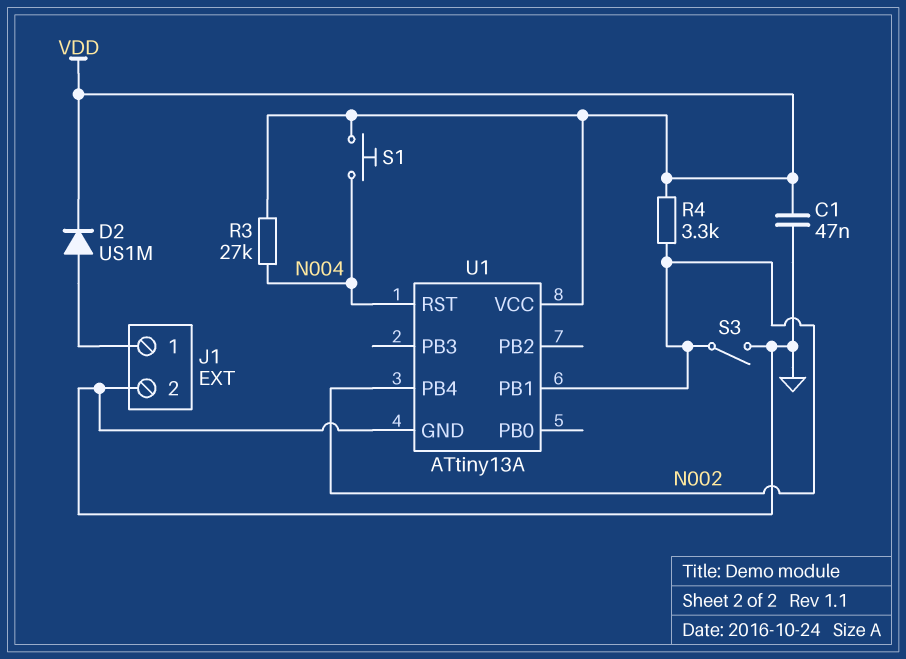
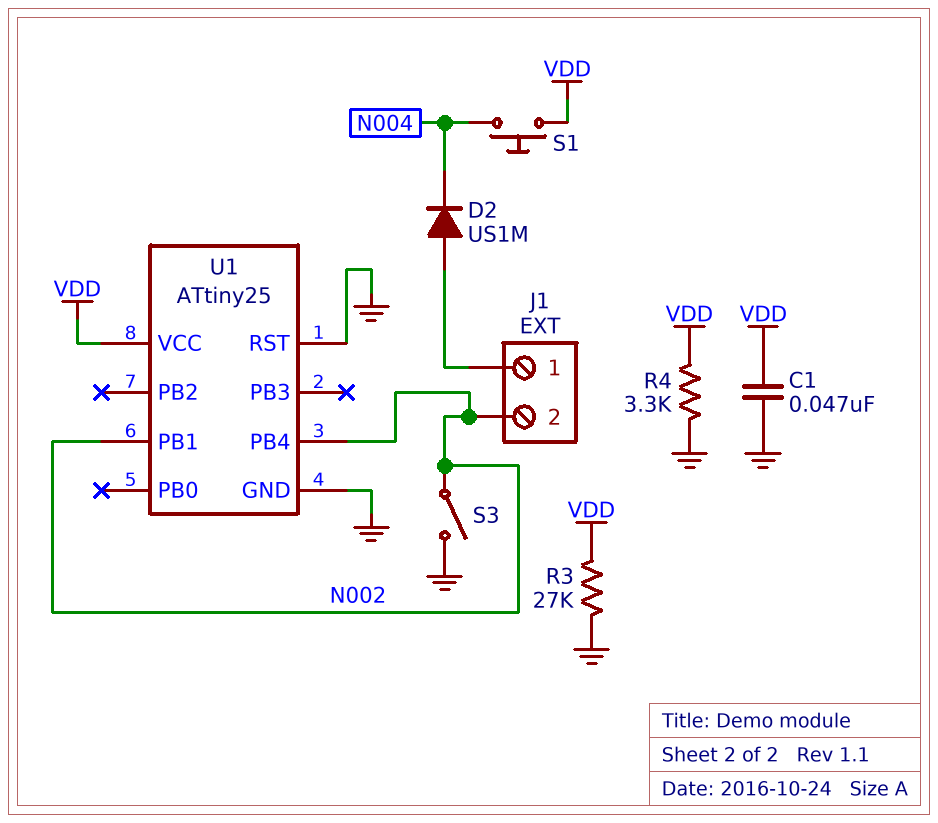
D2: diode US1M (A J1/1, K VDD) -> diode US1M (A J1/1, K N004)
J1 pin 2: GND -> N002
R3: 27k (N004, VDD) -> 27k (GND, VDD)
R4: 3.3k (N002, VDD) -> 3.3k (GND, VDD)
U1: ATtiny13A -> ATtiny25
U1 pin RST: N004 -> GND

